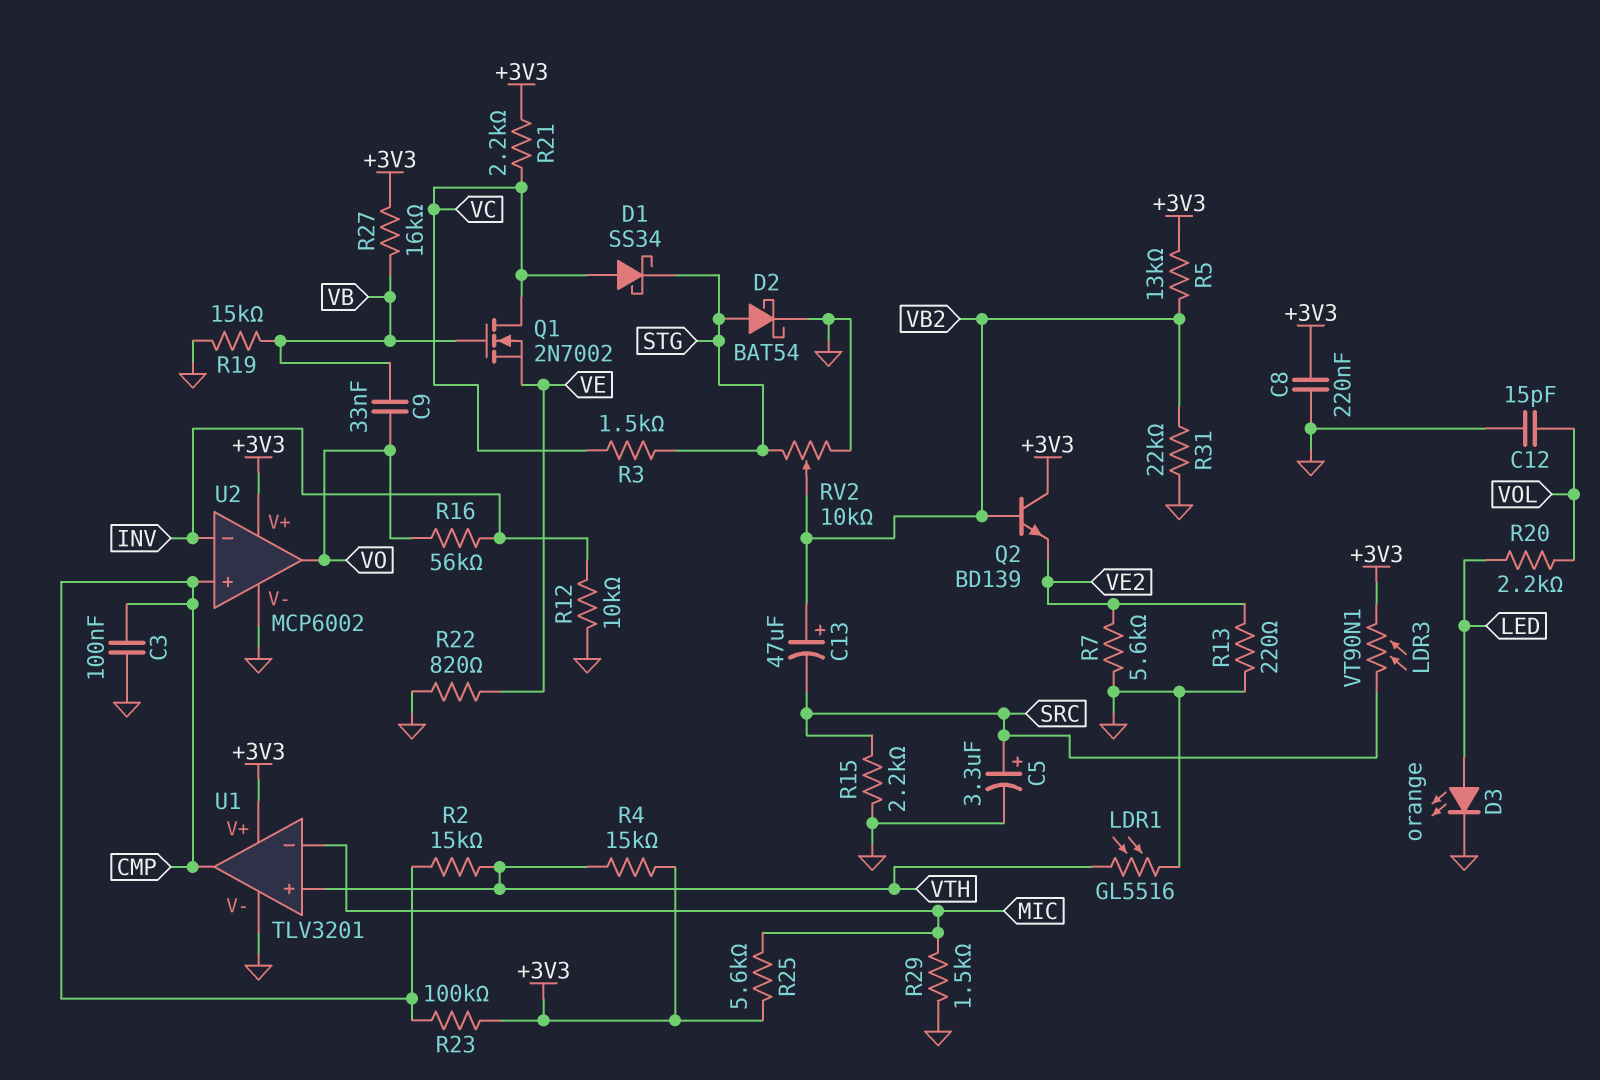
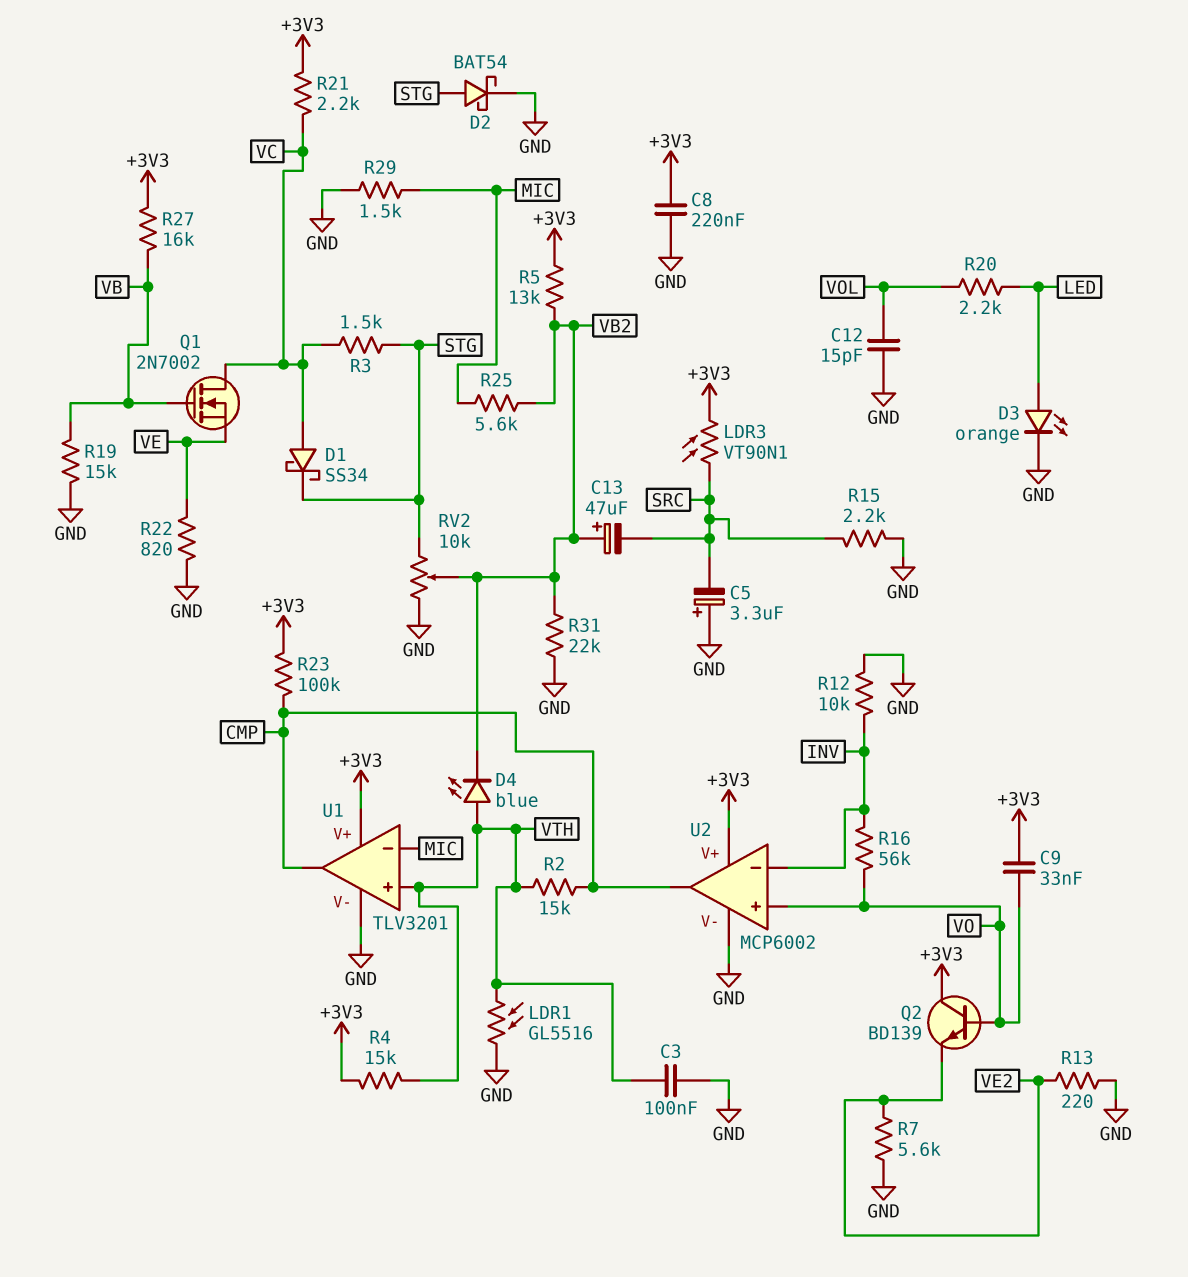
C3: 100nF (CMP, GND) -> 100nF (GND, VTH)
C5: 3.3uF (plus SRC, minus GND) -> 3.3uF (plus GND, minus SRC)
C9: 33nF (VB, VO) -> 33nF (+3V3, VO)
D4: none -> LED blue (A VTH, K VB2)
Q2: NPN BD139 (B VB2, C +3V3, E VE2) -> NPN BD139 (B VO, C +3V3, E VE2)
R25: 5.6k (+3V3, MIC) -> 5.6k (MIC, VB2)
U2 pin in+: CMP -> VO
U2 pin out: VO -> CMP

